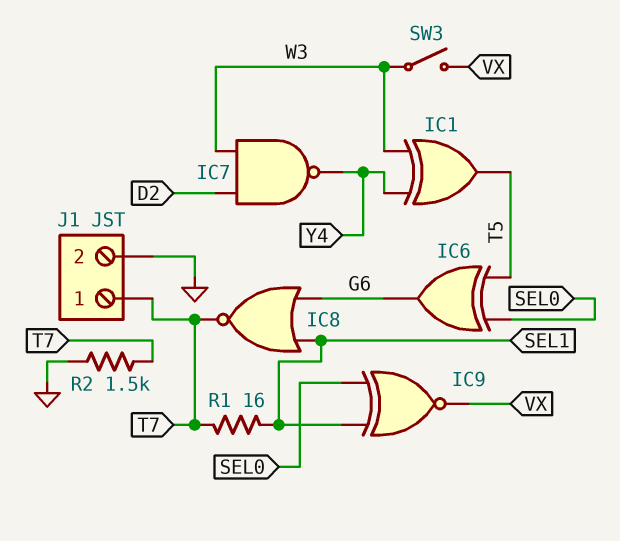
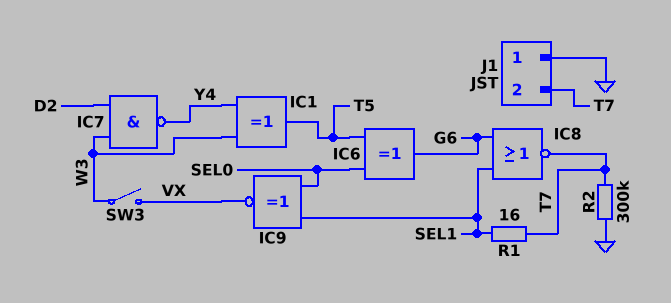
J1 pin 1: T7 -> GND
J1 pin 2: GND -> T7
R2: 1.5k (GND, T7) -> 300k (GND, T7)

